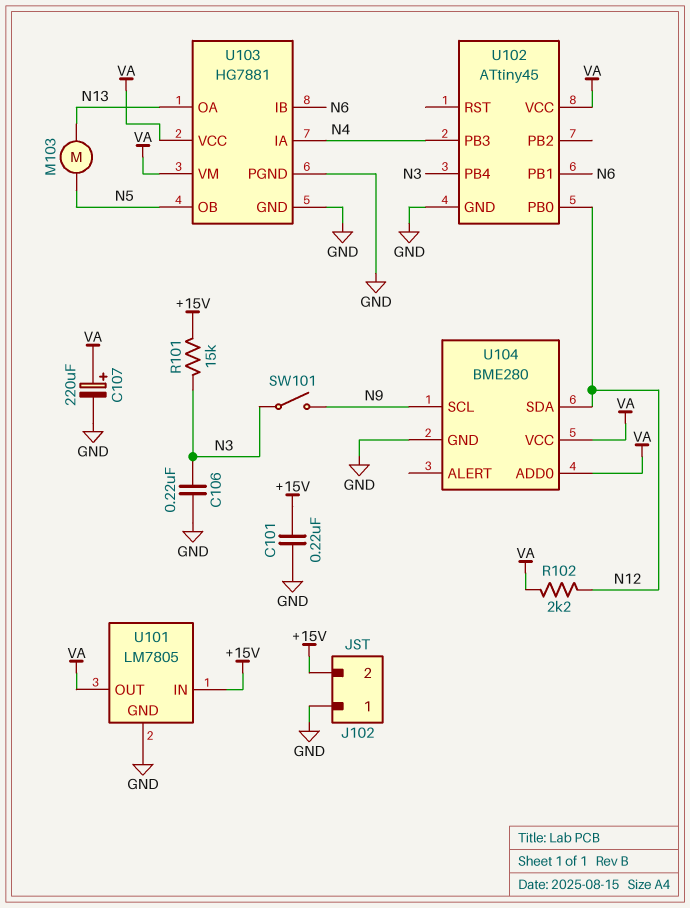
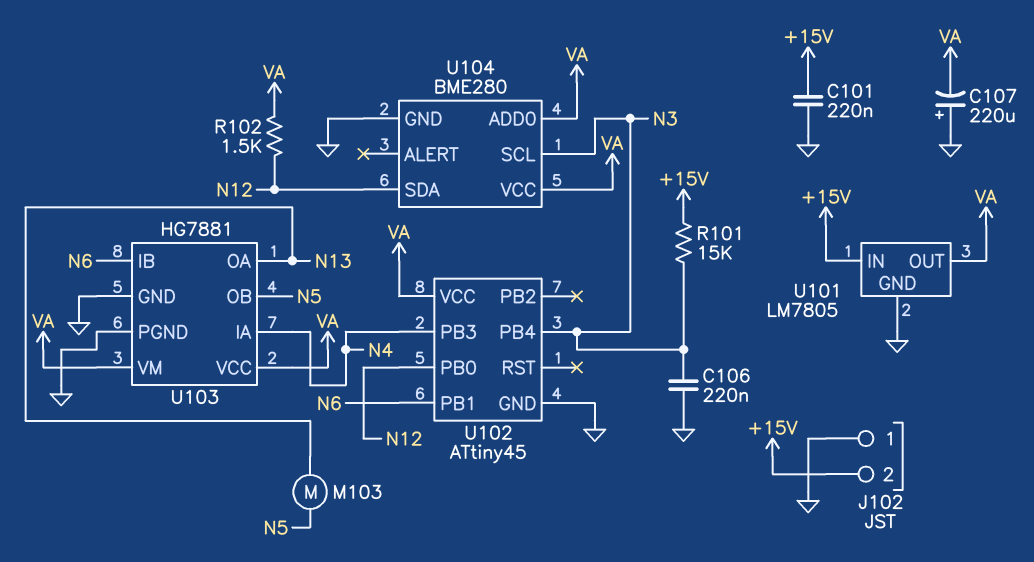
C107: 220uF (plus VA, minus GND) -> 220uF (plus GND, minus VA)
R102: 2.2k (N12, VA) -> 1.5k (N12, VA)
SW101: switch (N3, N9) -> none
U104 pin SCL: N9 -> N3

